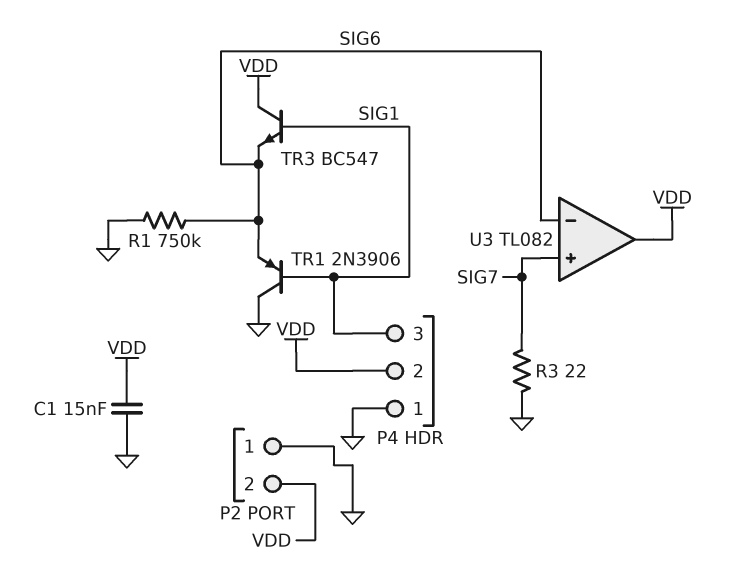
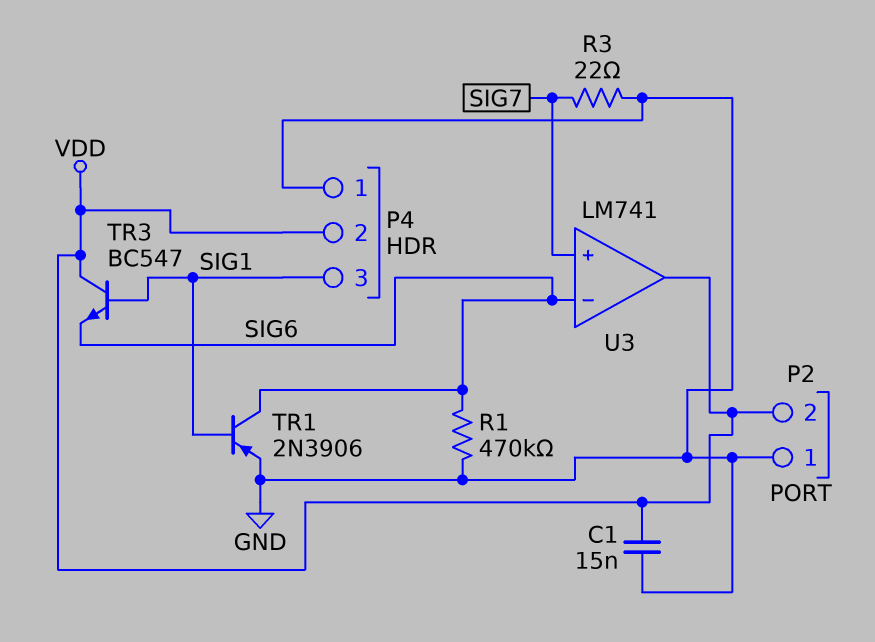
R1: 750k (GND, SIG6) -> 470k (GND, SIG6)
TR1: PNP 2N3906 (B SIG1, C GND, E SIG6) -> PNP 2N3906 (B SIG1, C SIG6, E GND)
U3: TL082 -> LM741

